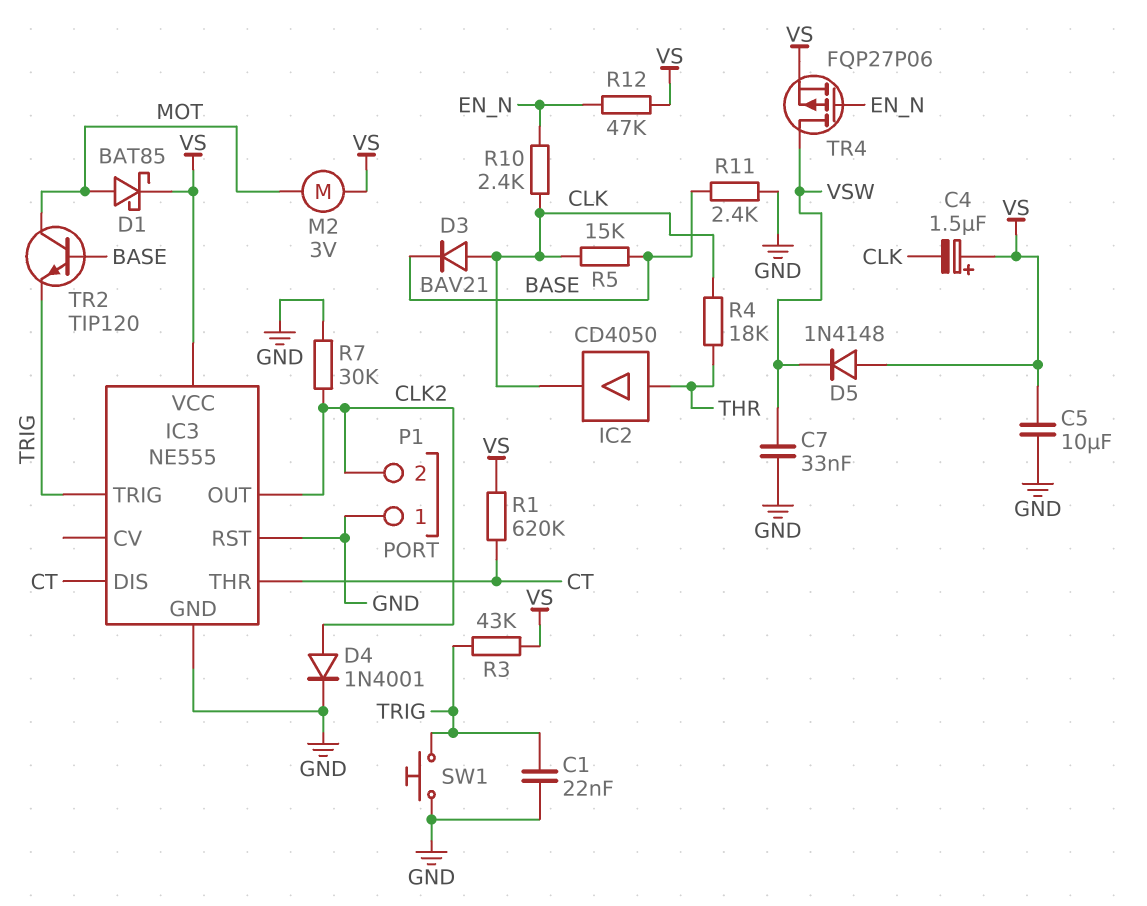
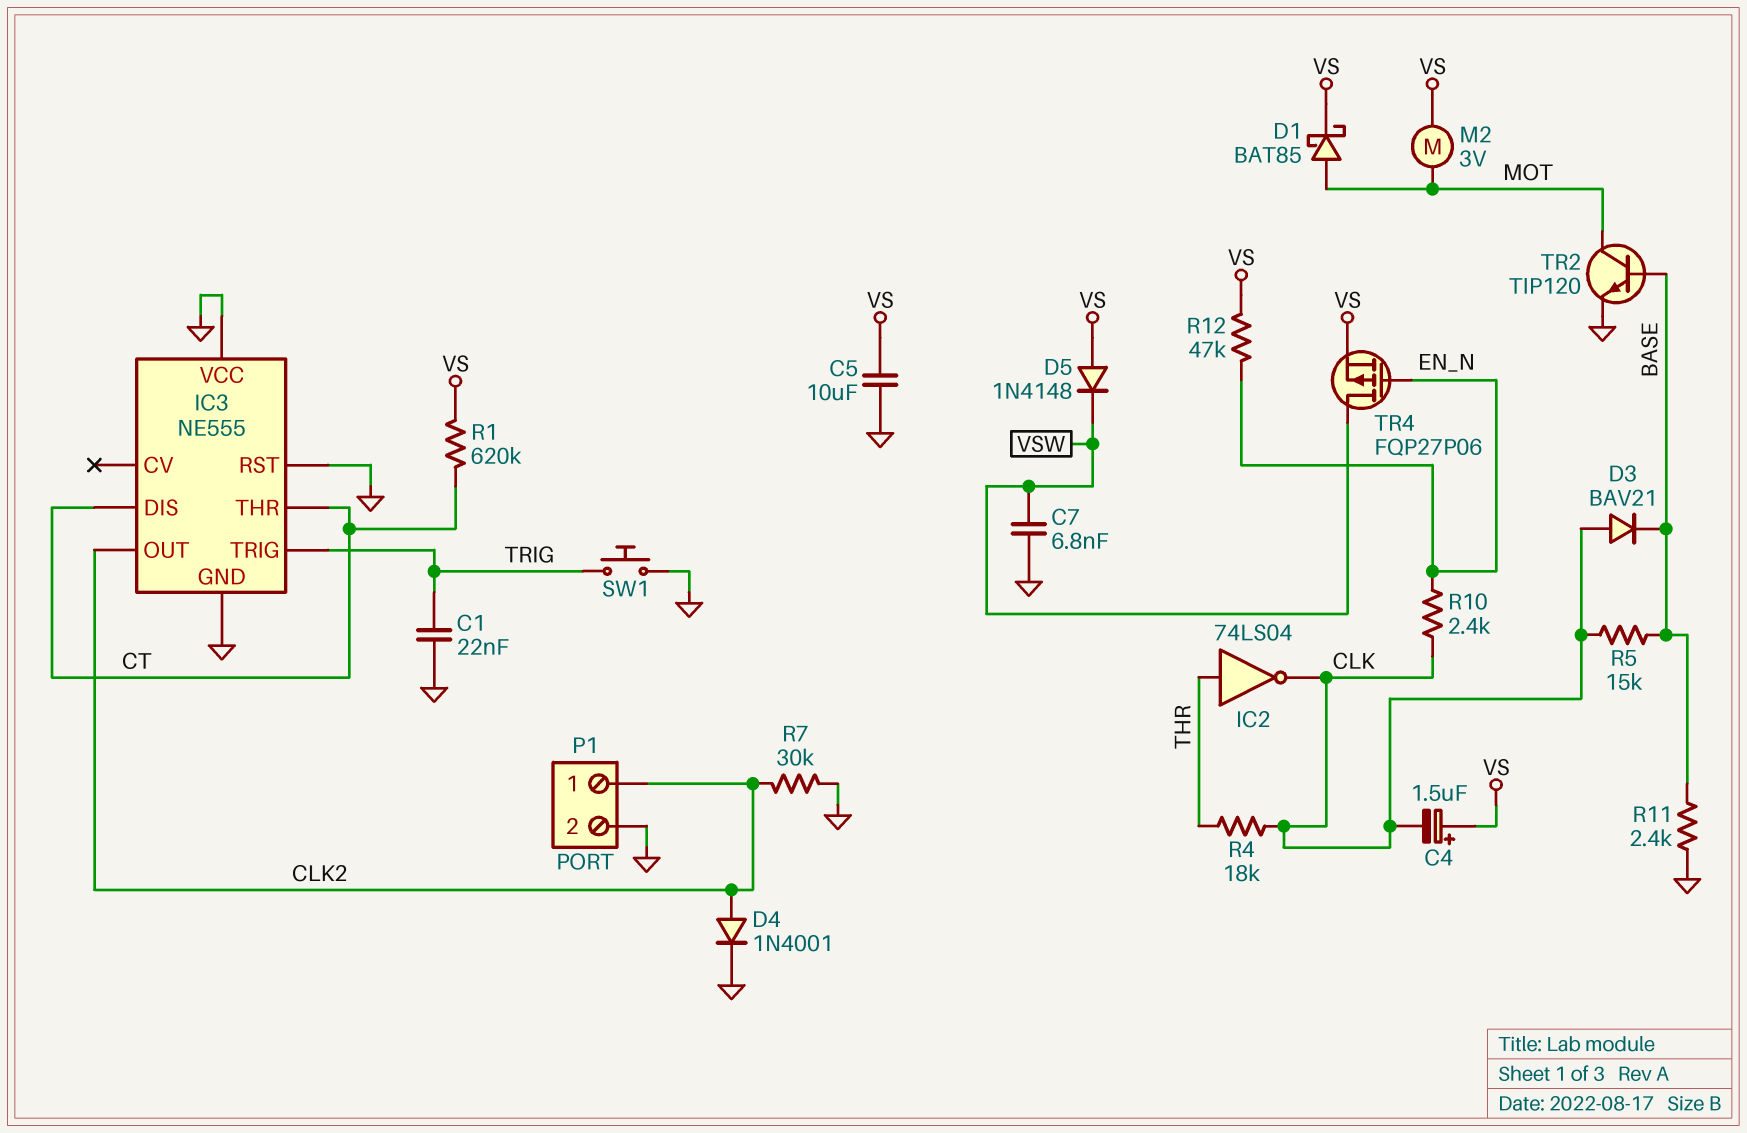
C7: 33nF (GND, VSW) -> 6.8nF (GND, VSW)
IC2: buffer CD4050 (in THR, out CLK) -> NOT 74LS04 (in THR, out CLK)
IC3 pin VCC: VS -> GND
P1 pin 1: GND -> CLK2
P1 pin 2: CLK2 -> GND
R3: 43k (TRIG, VS) -> none
TR2: NPN TIP120 (B BASE, C MOT, E TRIG) -> NPN TIP120 (B BASE, C MOT, E GND)

